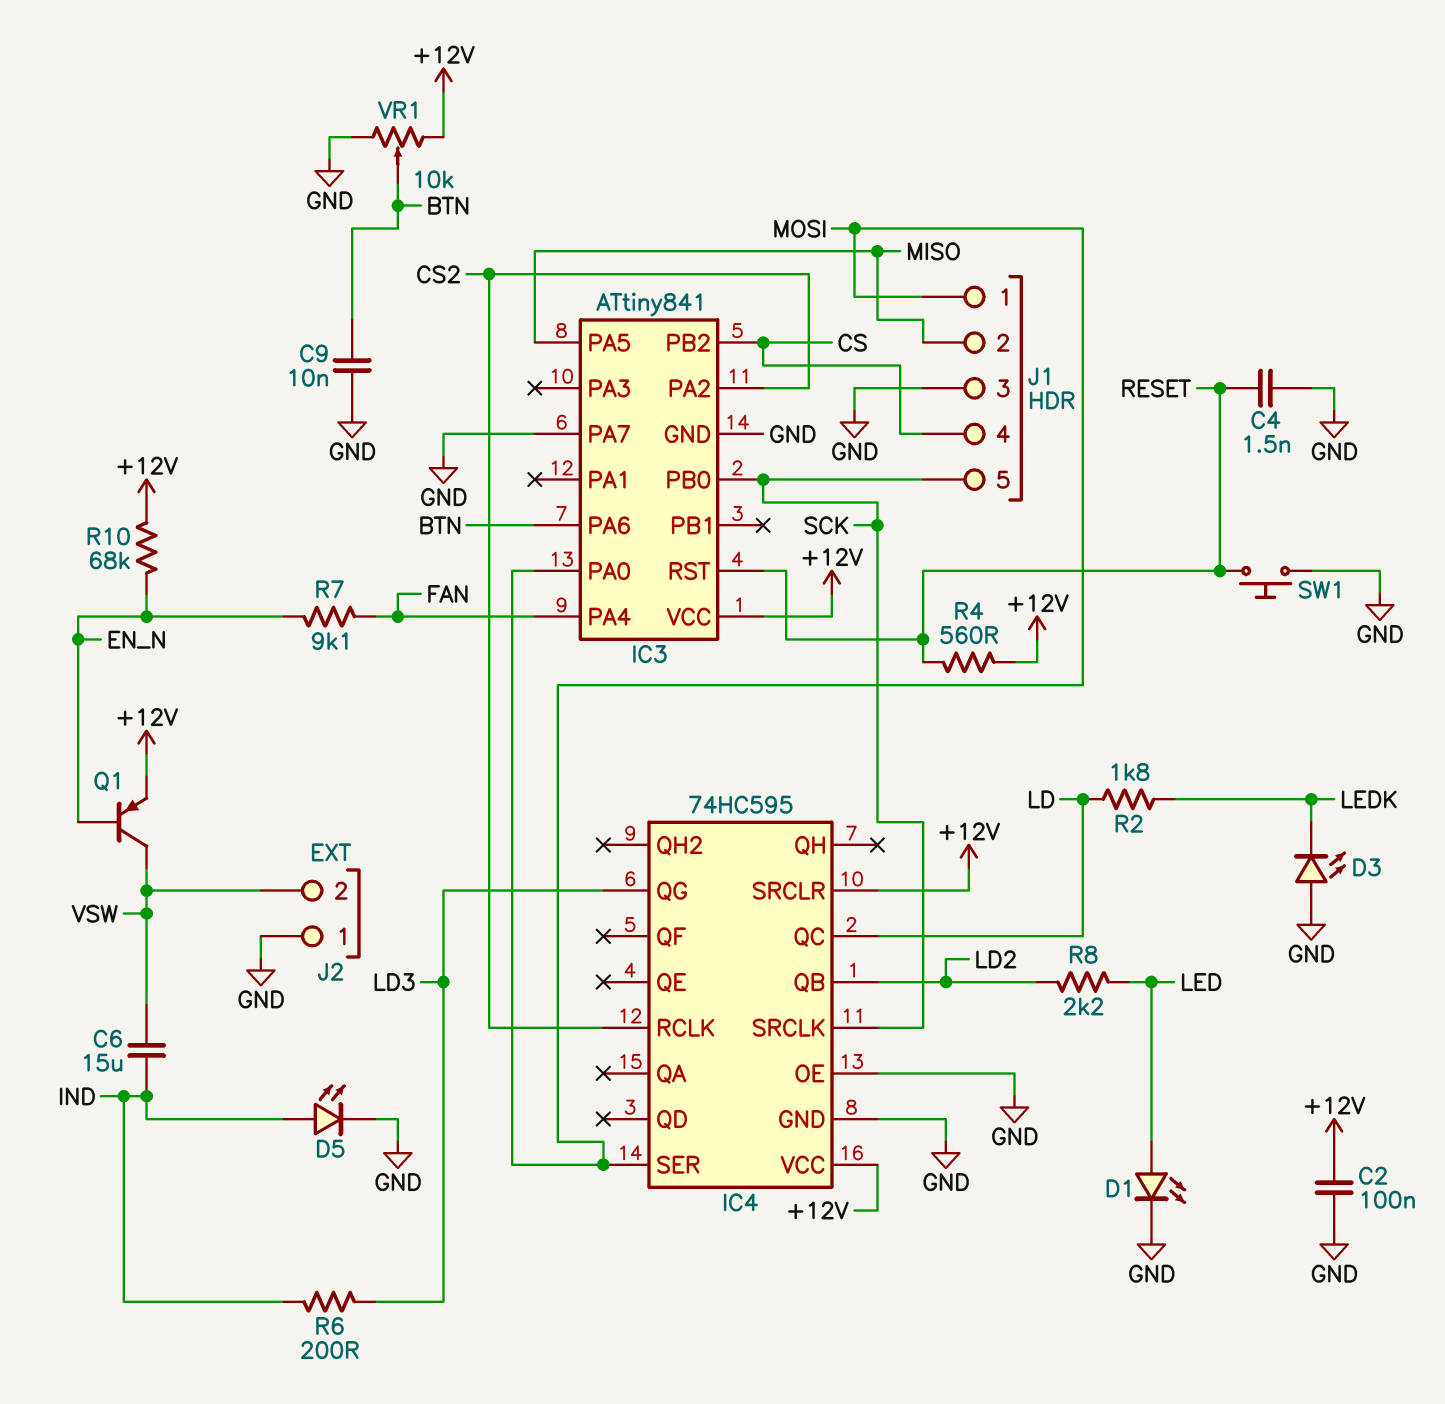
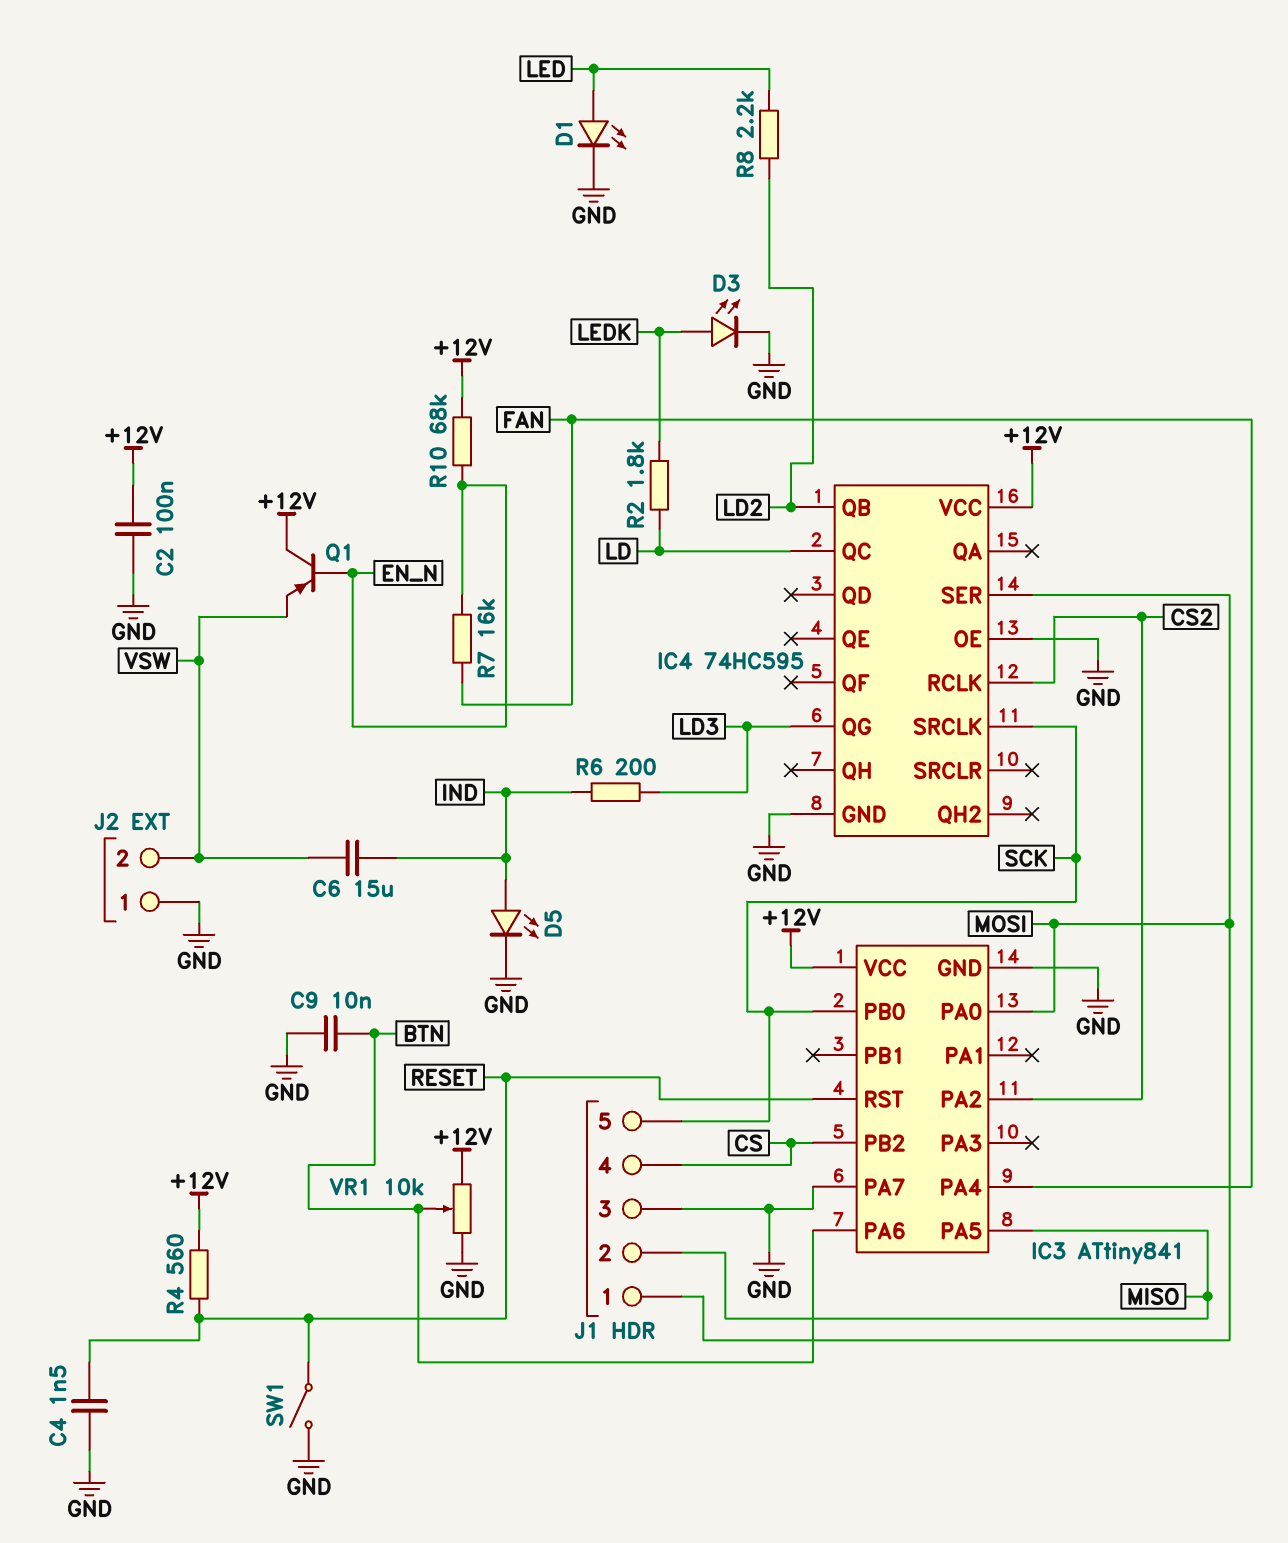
D3: LED (A GND, K LEDK) -> LED (A LEDK, K GND)
IC4 pin SRCLR: +12V -> none
Q1: PNP (B EN_N, C VSW, E +12V) -> PNP (B EN_N, C +12V, E VSW)
R7: 9.1k (EN_N, FAN) -> 16k (EN_N, FAN)
SW1: button (GND, RESET) -> switch (GND, RESET)

